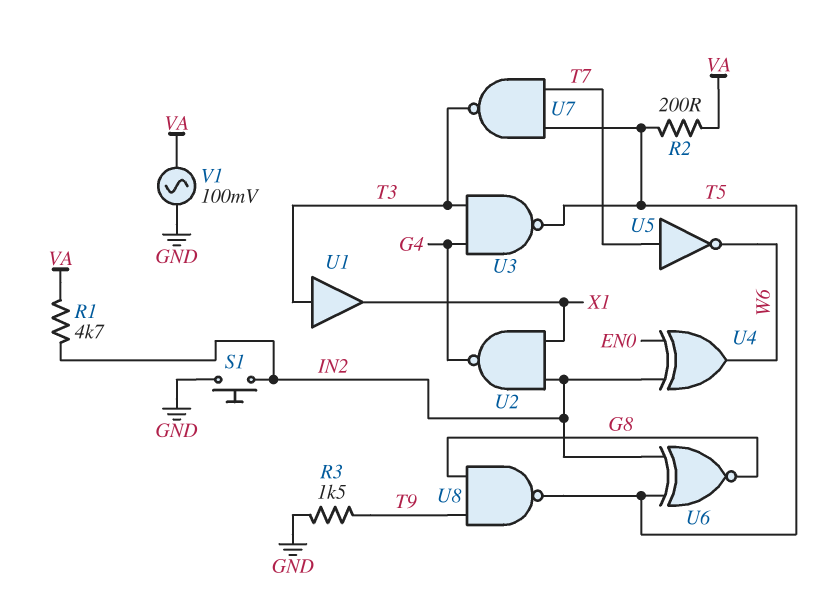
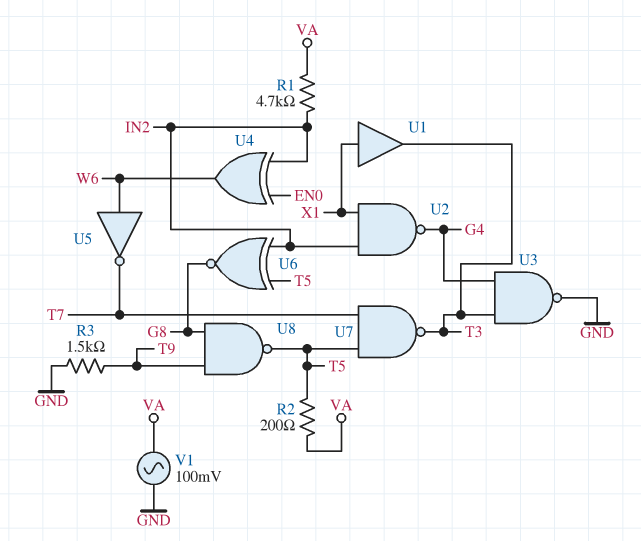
S1: button (GND, IN2) -> none
U1: buffer (in T3, out X1) -> buffer (in X1, out T3)
U3: NAND (in G4, in T3, out T5) -> NAND (in G4, in T3, out GND)
U5: NOT (in T7, out W6) -> NOT (in W6, out T7)

